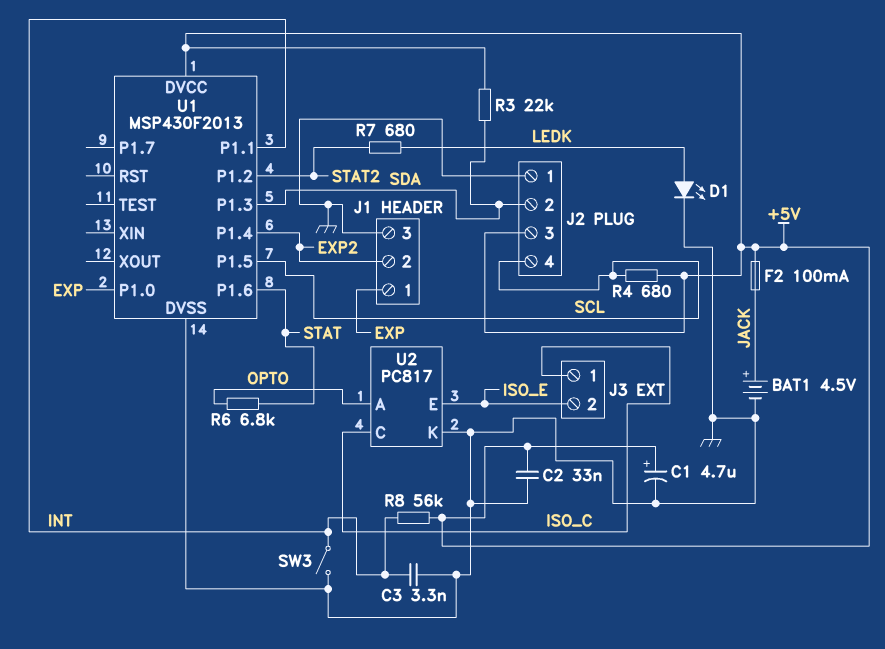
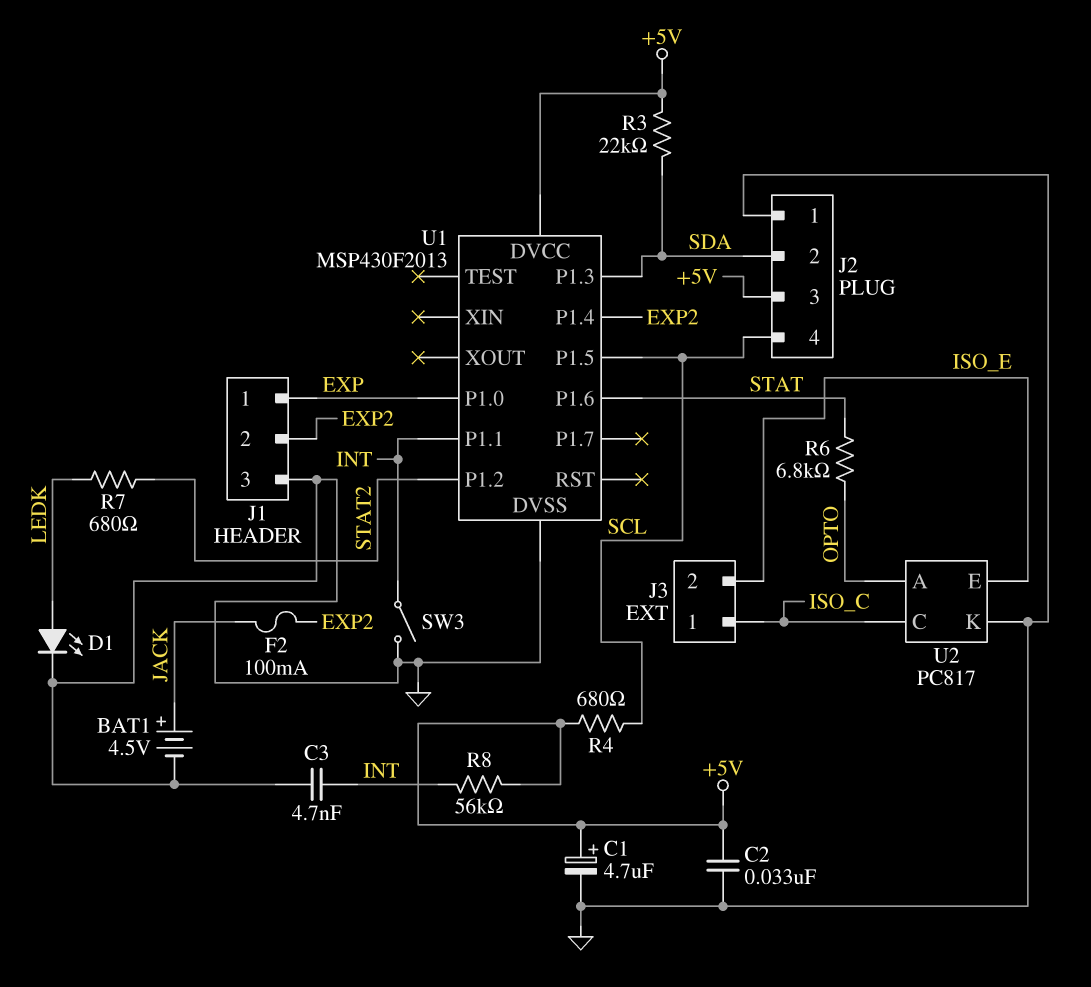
C3: 3.3nF (GND, INT) -> 4.7nF (GND, INT)
F2: 100mA (+5V, JACK) -> 100mA (EXP2, JACK)

